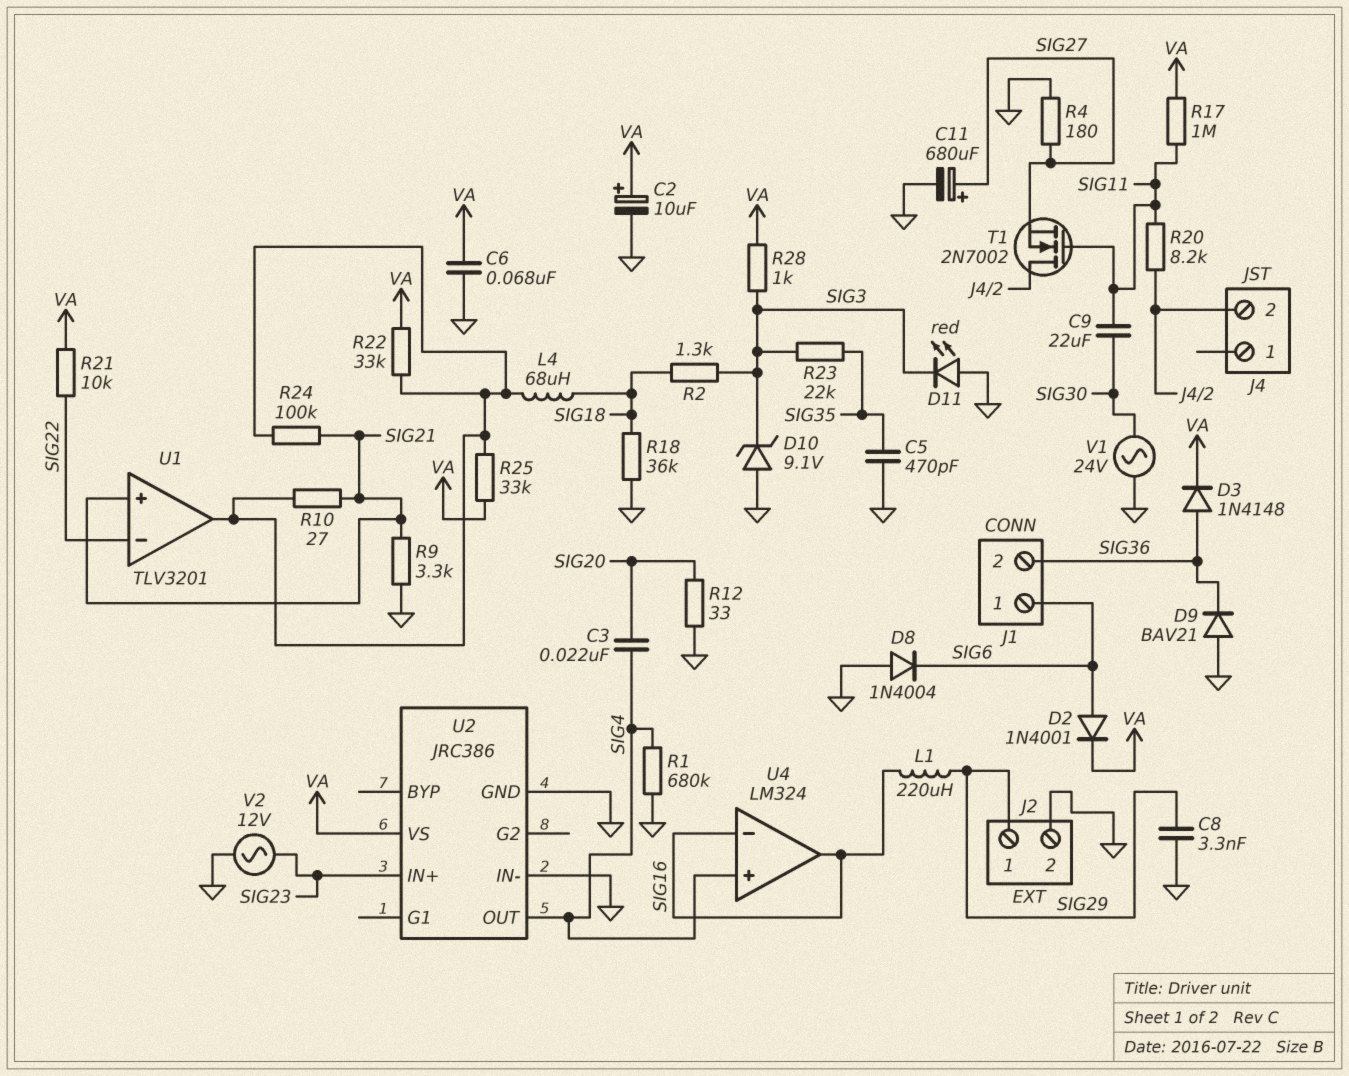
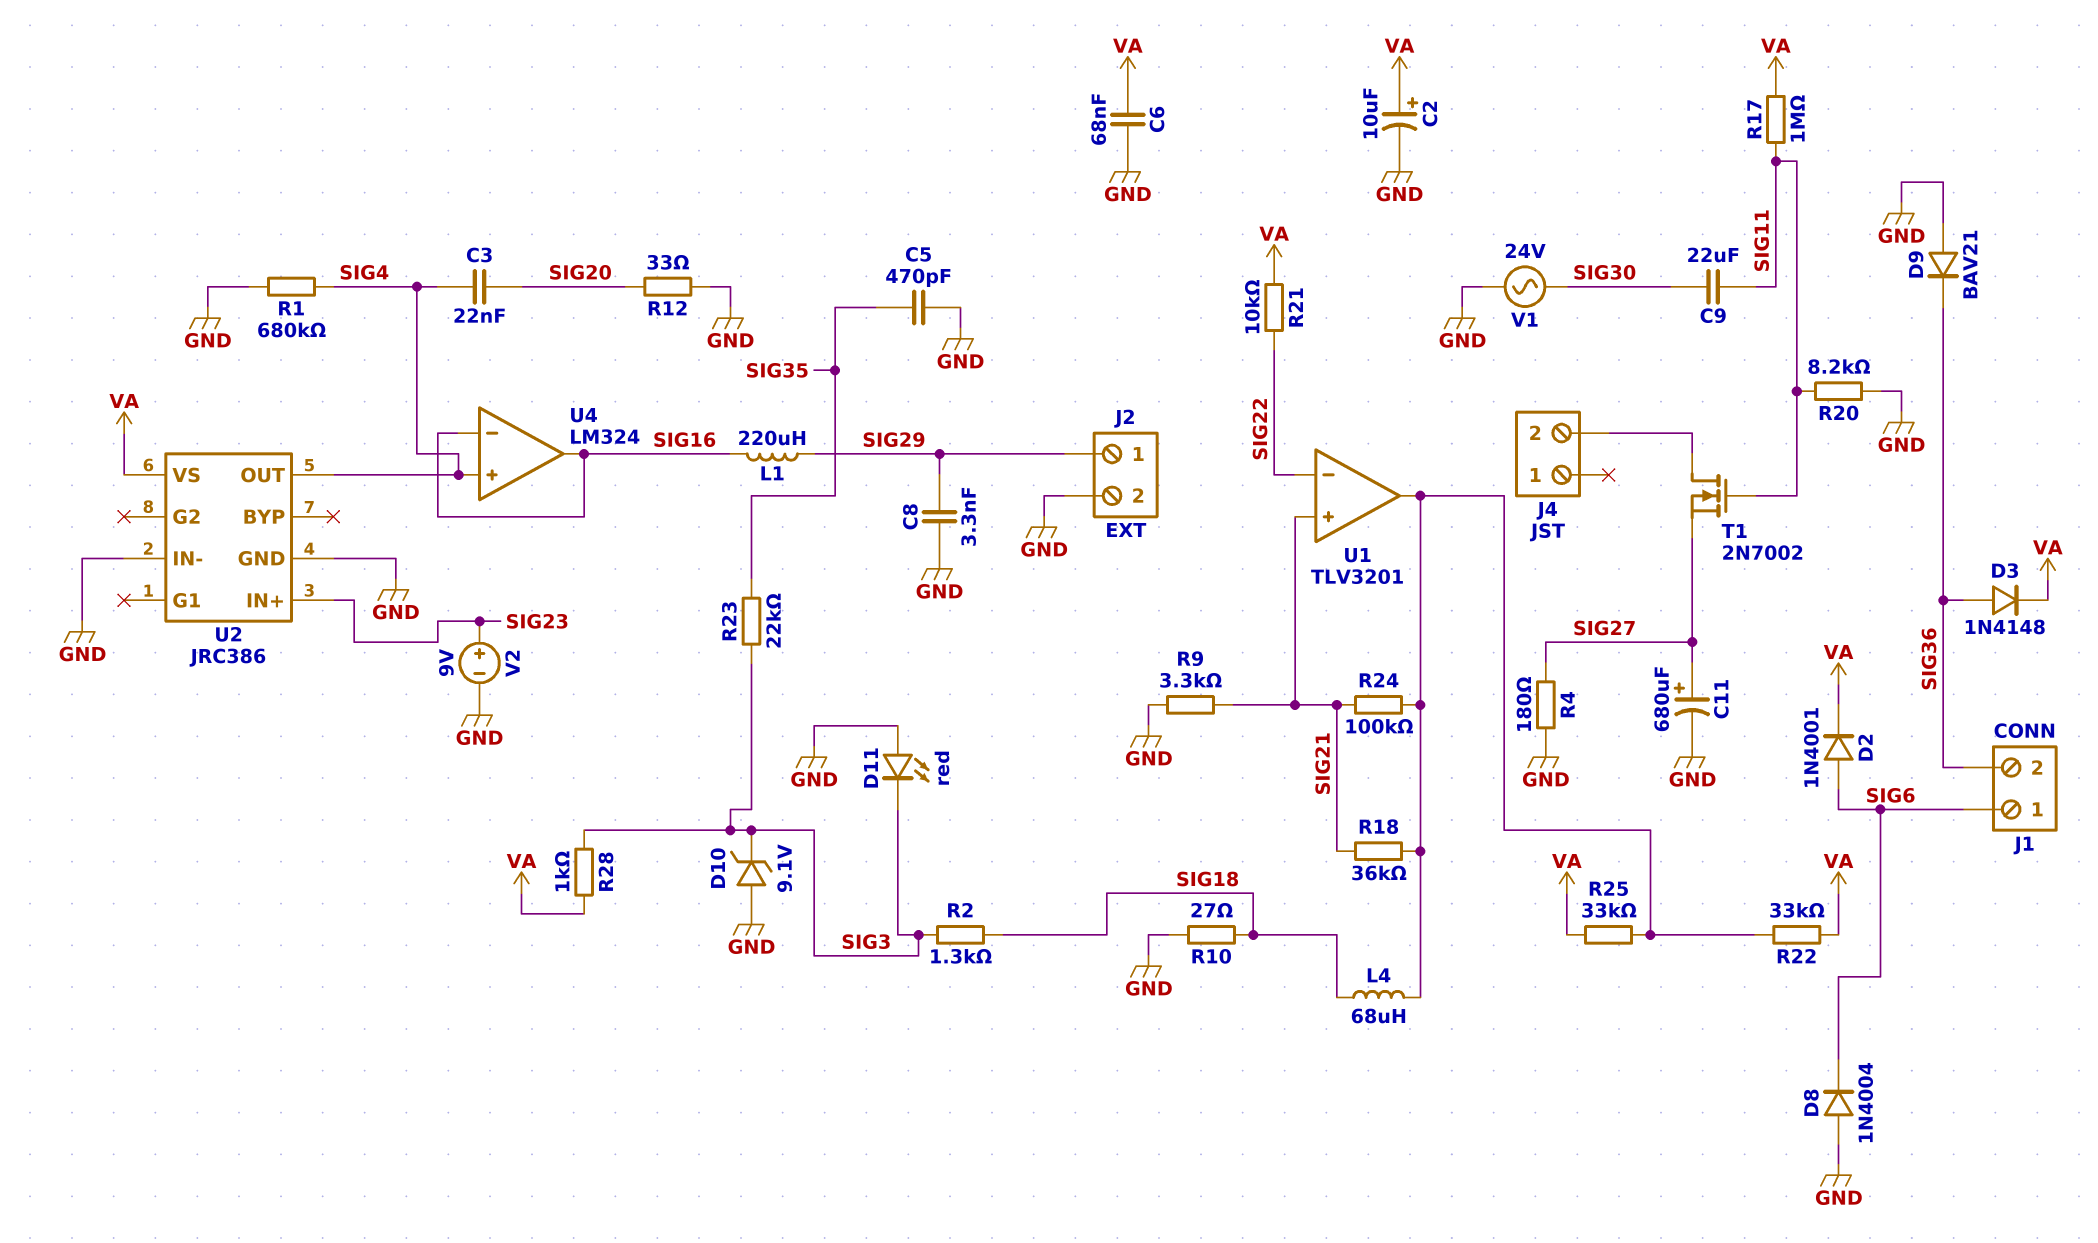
R10: 27 (SIG21, U1/out) -> 27 (GND, SIG18)
R18: 36k (GND, SIG18) -> 36k (SIG21, U1/out)
R20: 8.2k (J4/2, SIG11) -> 8.2k (GND, SIG11)
V2: AC 12V (GND, SIG23) -> 9V (plus SIG23, minus GND)

